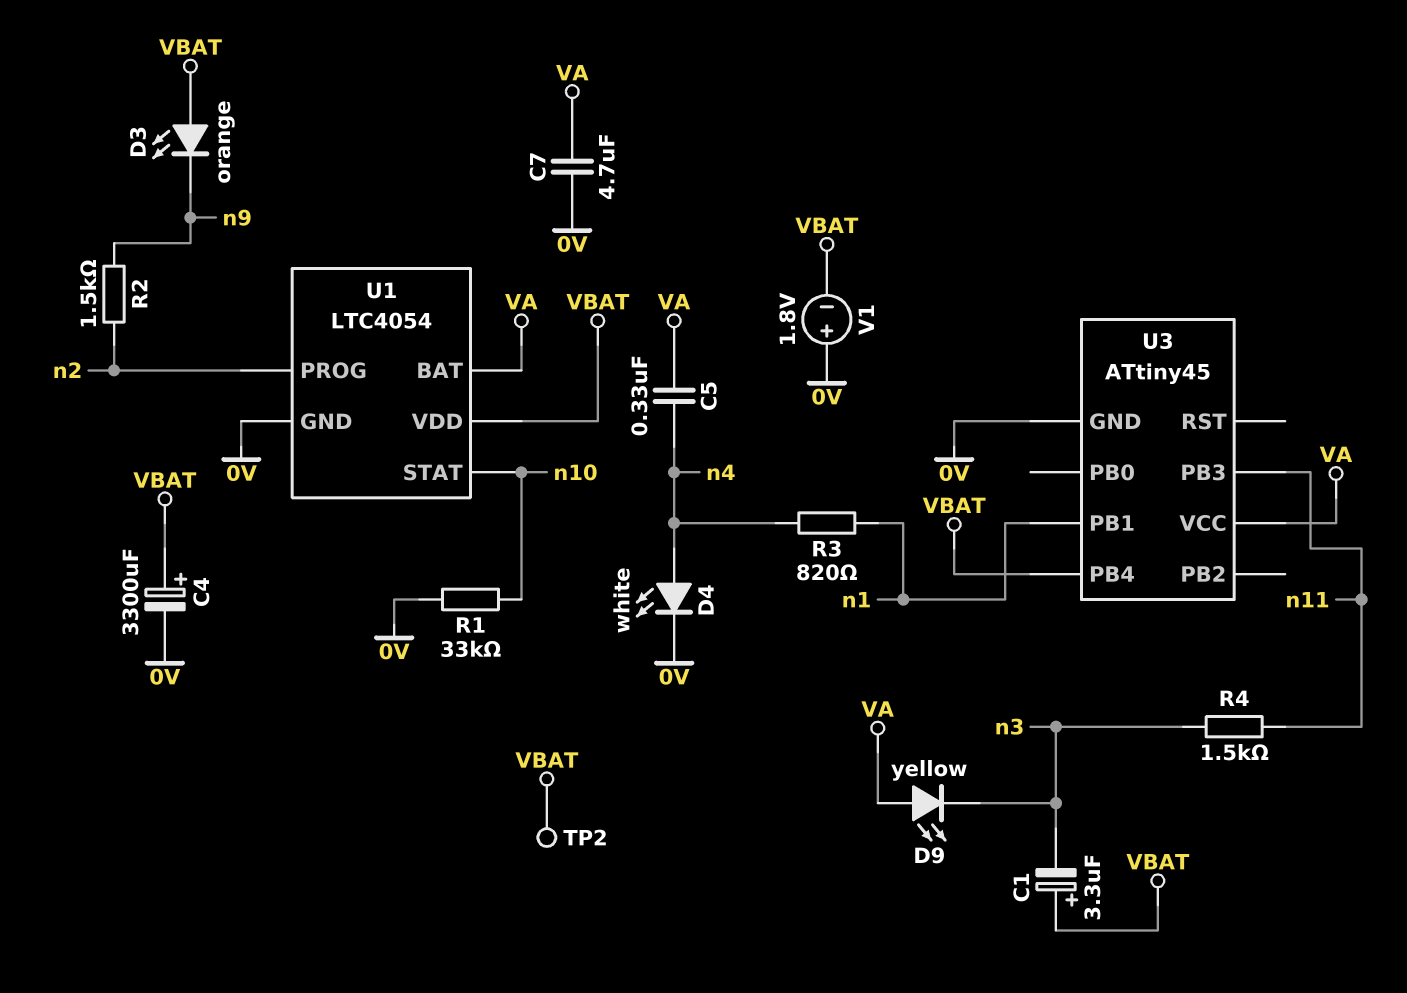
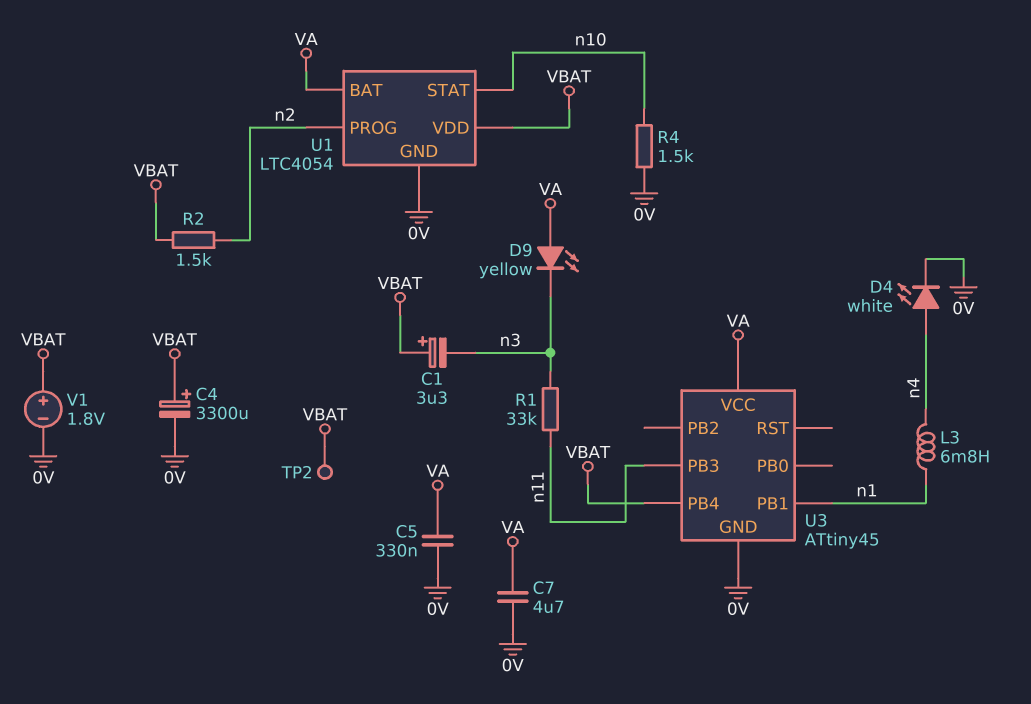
C5: 330nF (VA, n4) -> 330nF (0V, VA)
D3: LED orange (A VBAT, K n9) -> none
L3: none -> 6.8mH (n1, n4)
R1: 33k (0V, n10) -> 33k (n3, n11)
R2: 1.5k (n2, n9) -> 1.5k (VBAT, n2)
R3: 820 (n1, n4) -> none
R4: 1.5k (n3, n11) -> 1.5k (0V, n10)
V1: 1.8V (plus 0V, minus VBAT) -> 1.8V (plus VBAT, minus 0V)

